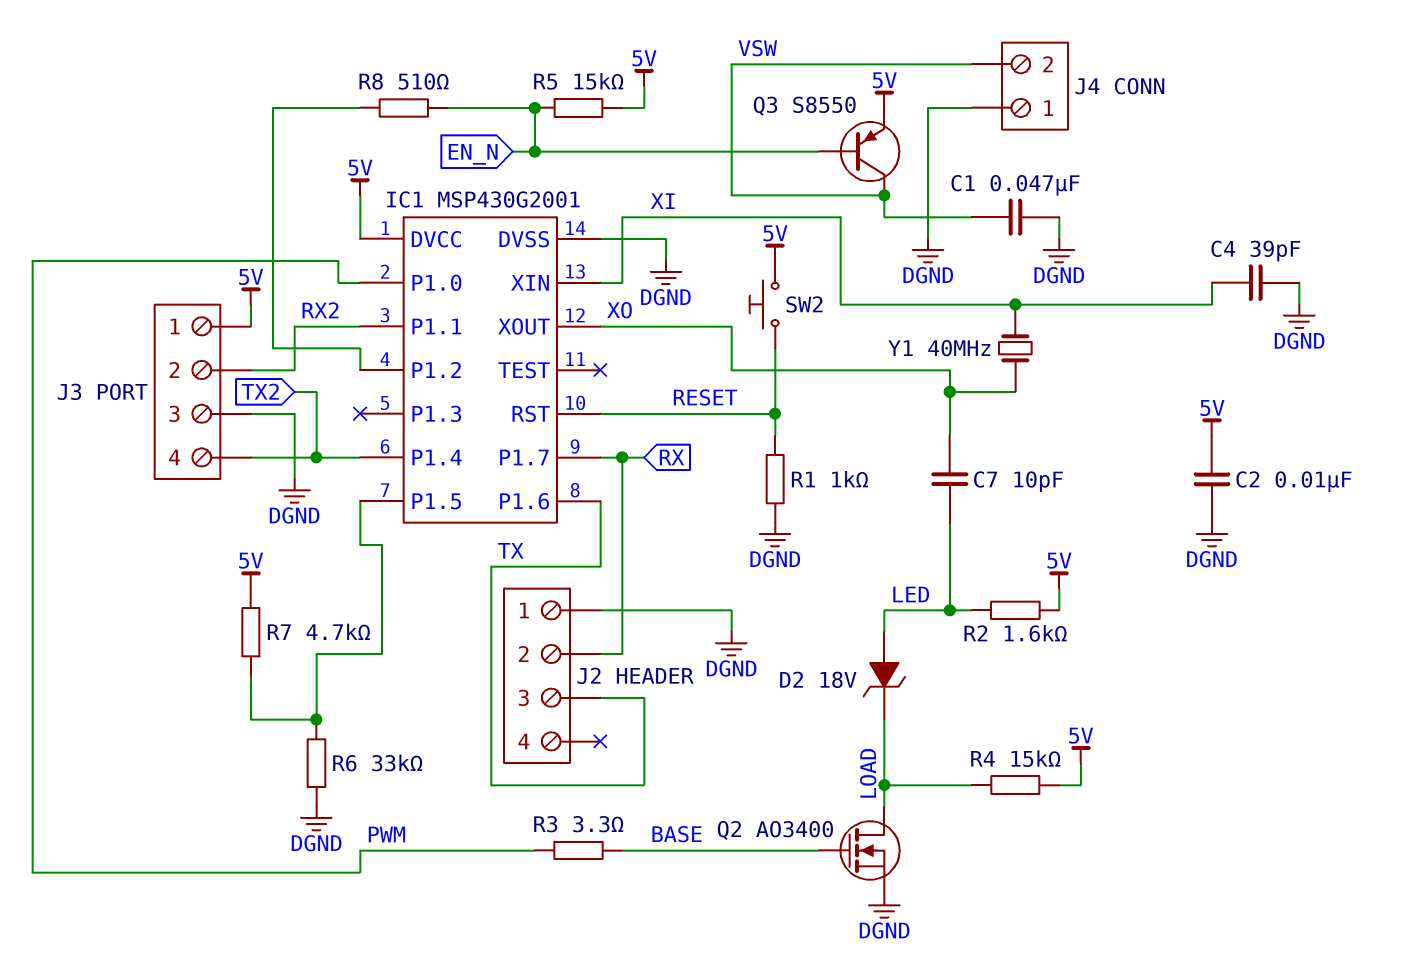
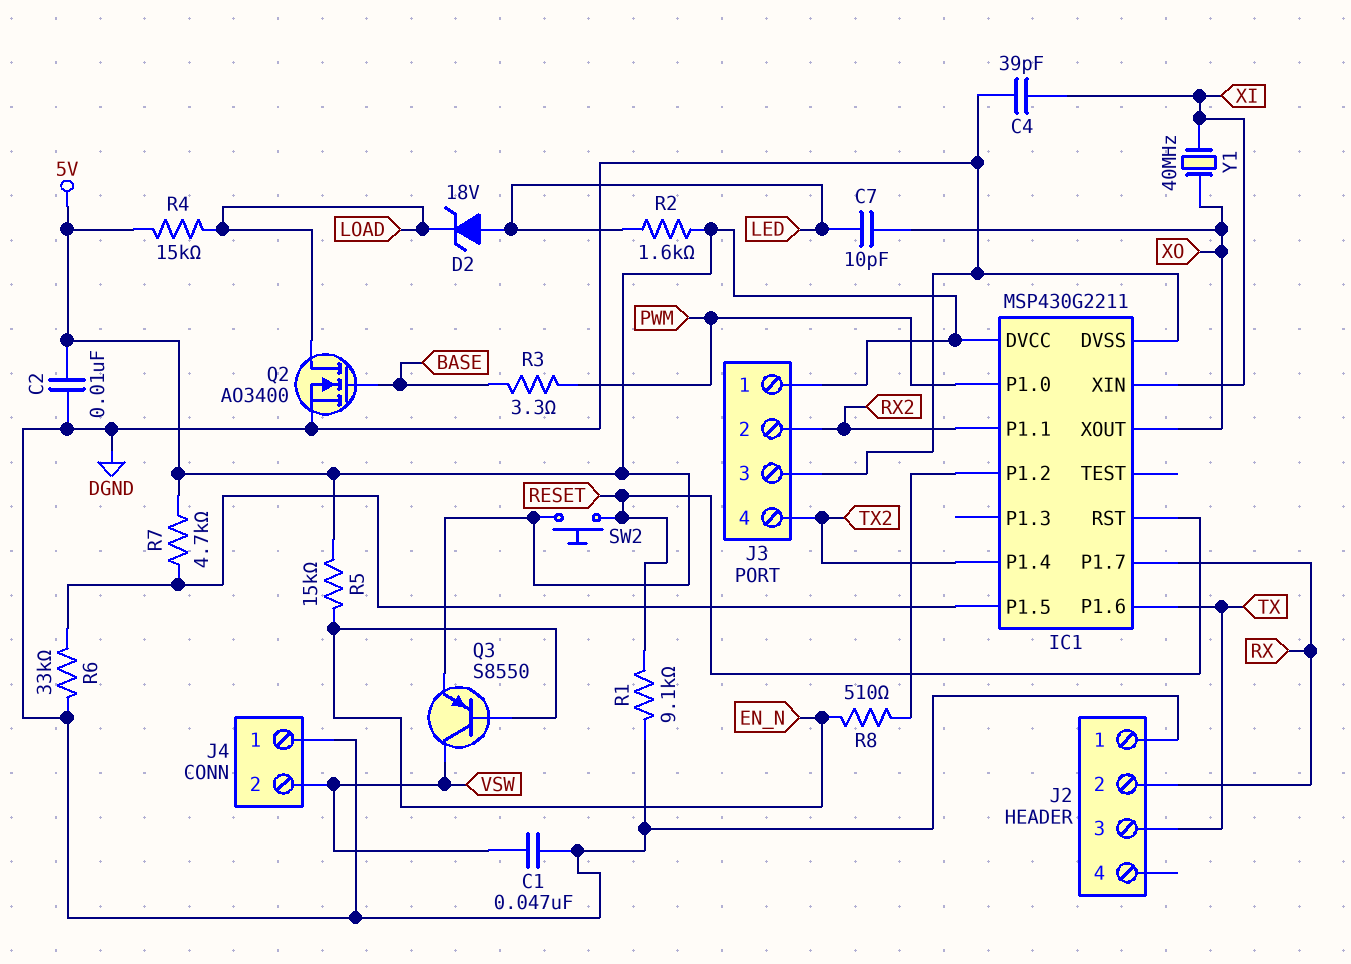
IC1: MSP430G2001 -> MSP430G2211
R1: 1k (DGND, RESET) -> 9.1k (DGND, RESET)

